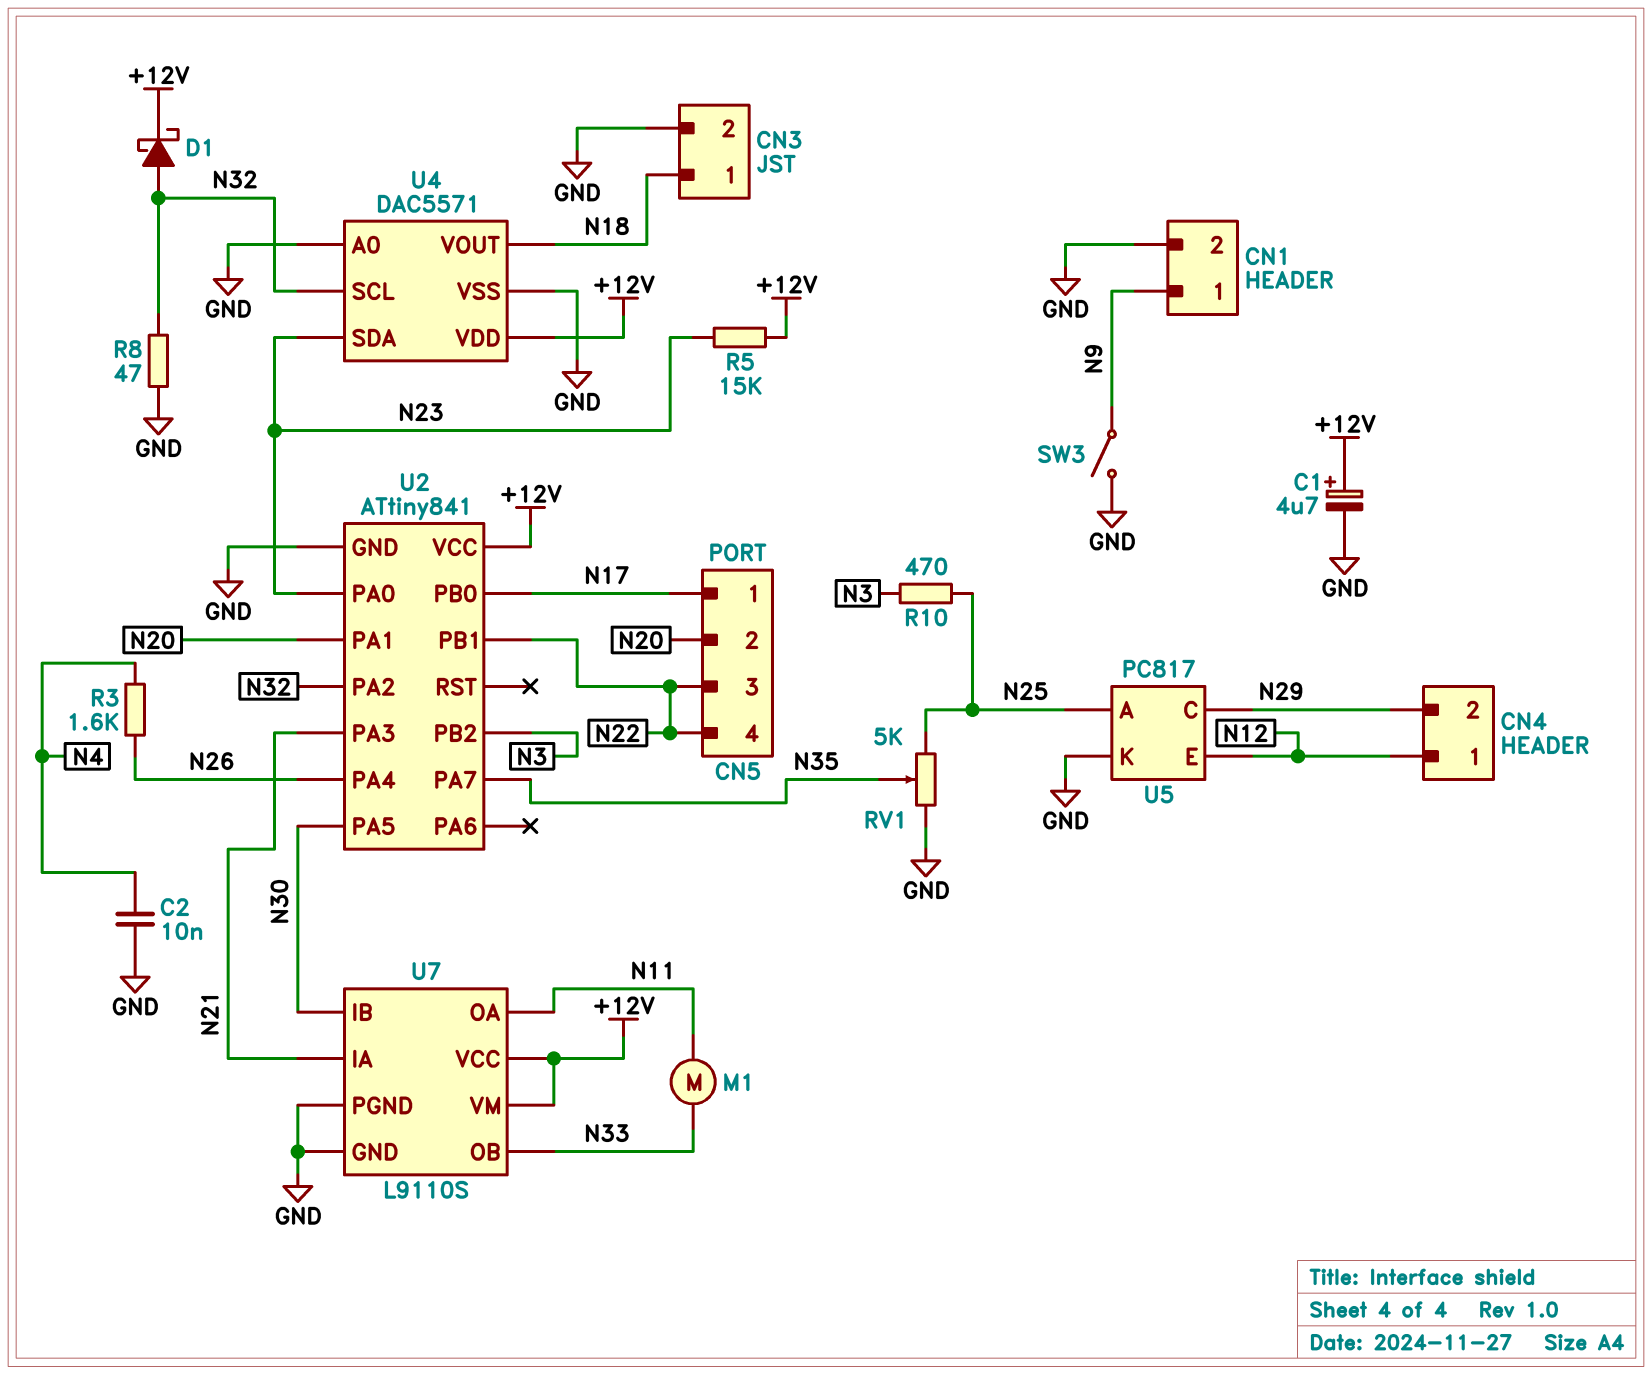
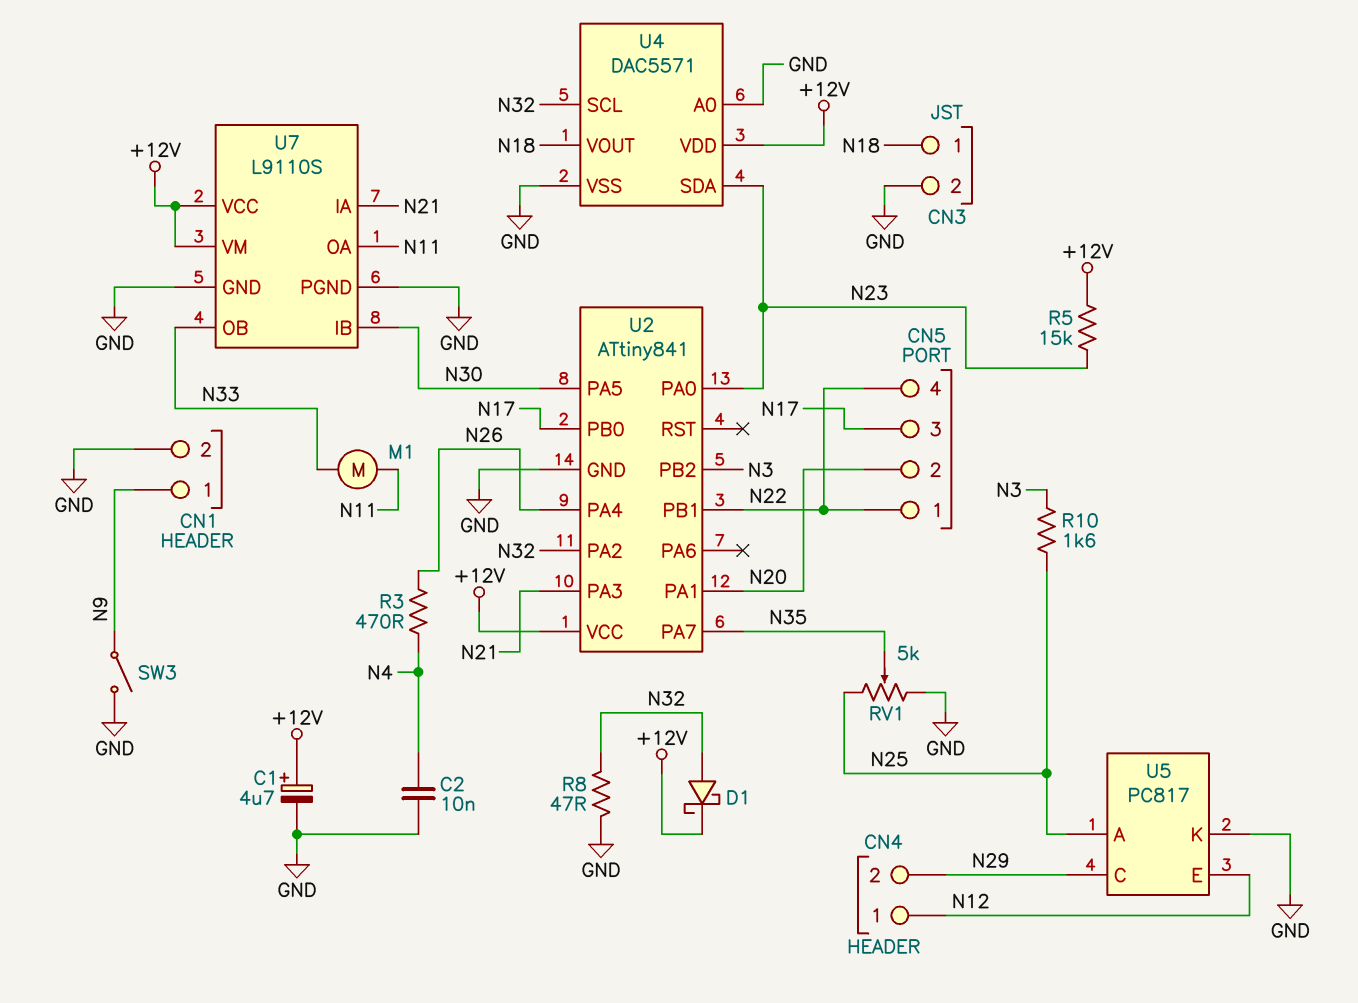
CN5 pin 1: N17 -> N22
CN5 pin 3: N22 -> N17
R3: 1.6k (N4, N26) -> 470 (N4, N26)
R10: 470 (N3, N25) -> 1.6k (N3, N25)

